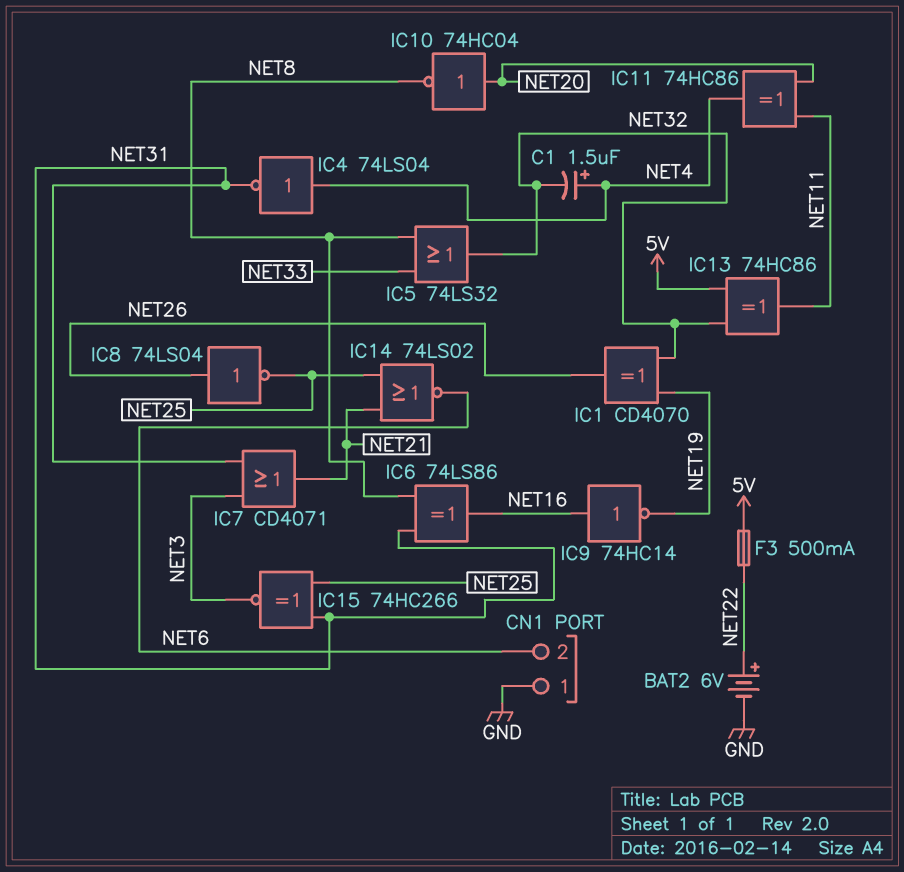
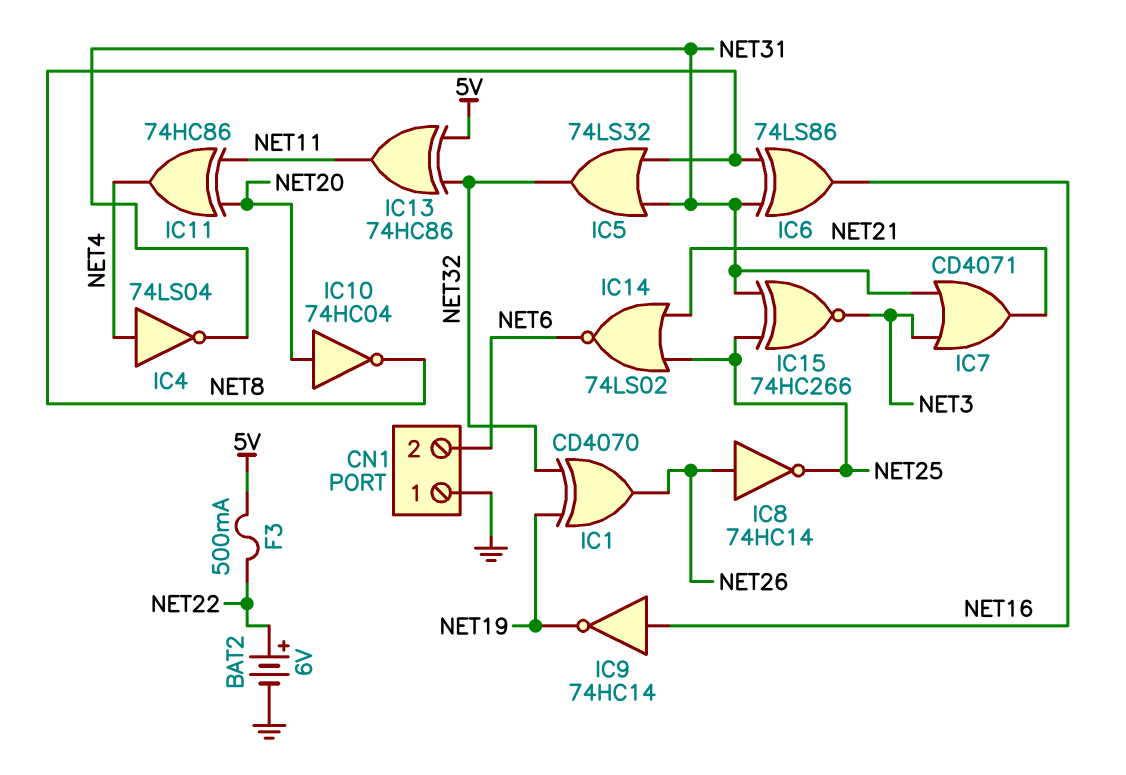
C1: 1.5uF (plus NET4, minus NET32) -> none
IC5: OR 74LS32 (in NET8, in NET33, out NET32) -> OR 74LS32 (in NET8, in NET31, out NET32)
IC8: NOT 74LS04 (in NET26, out NET25) -> NOT 74HC14 (in NET26, out NET25)

